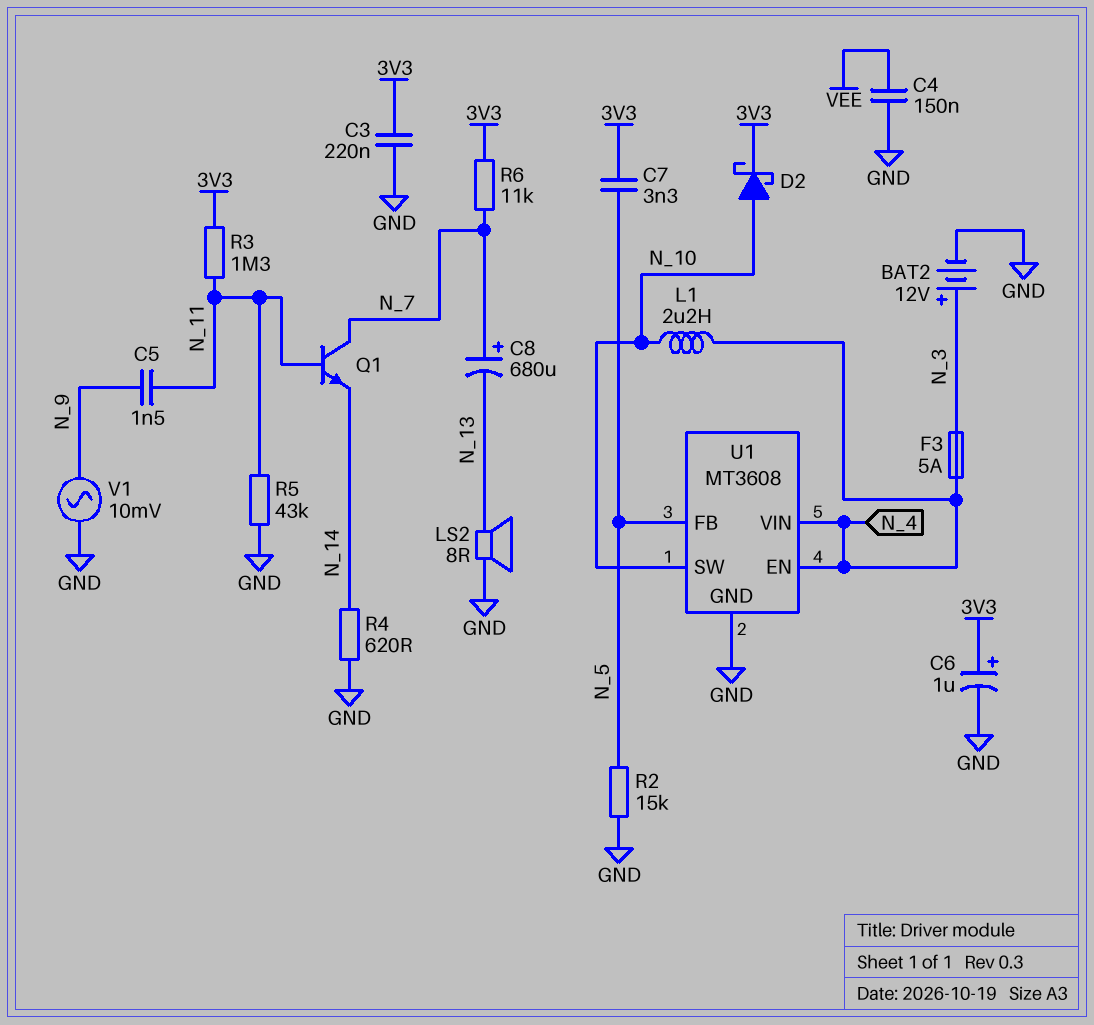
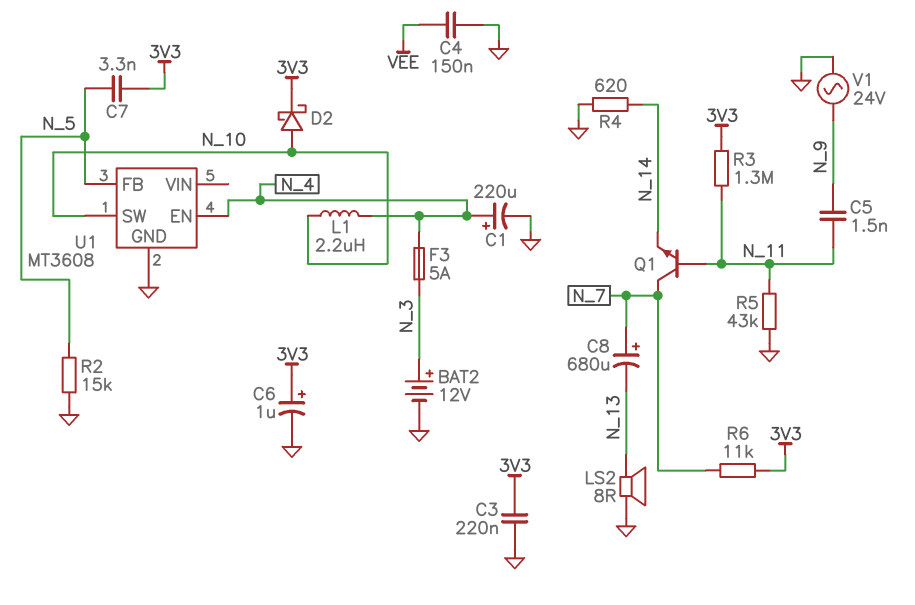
C1: none -> 220uF (plus N_4, minus GND)
U1 pin VIN: N_4 -> none
V1: AC 10mV (GND, N_9) -> AC 24V (GND, N_9)

